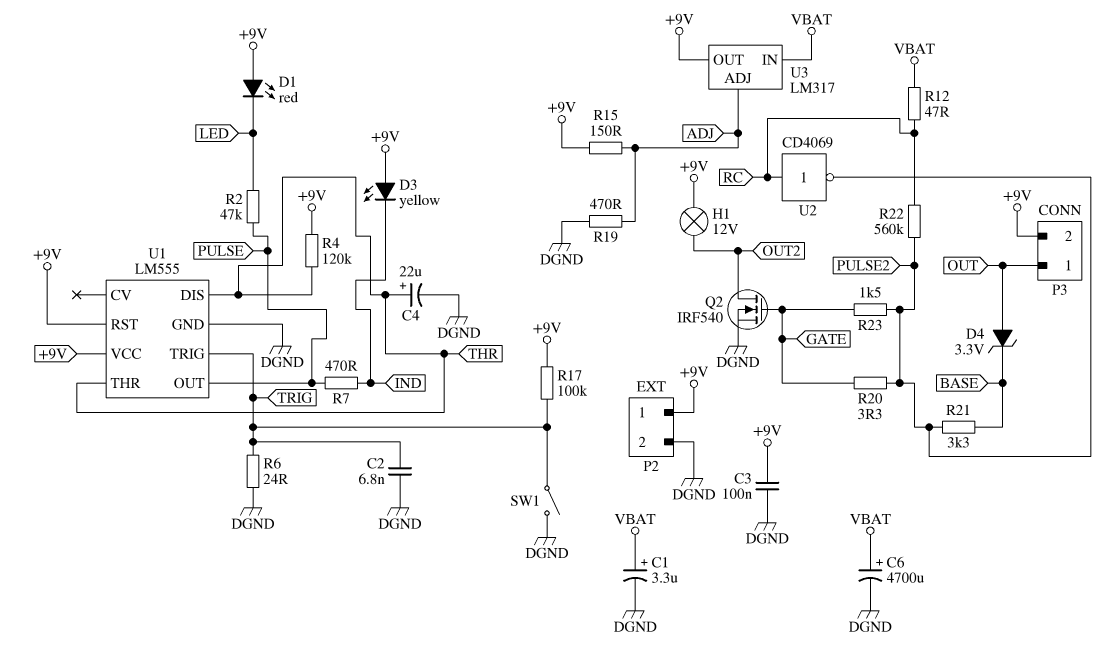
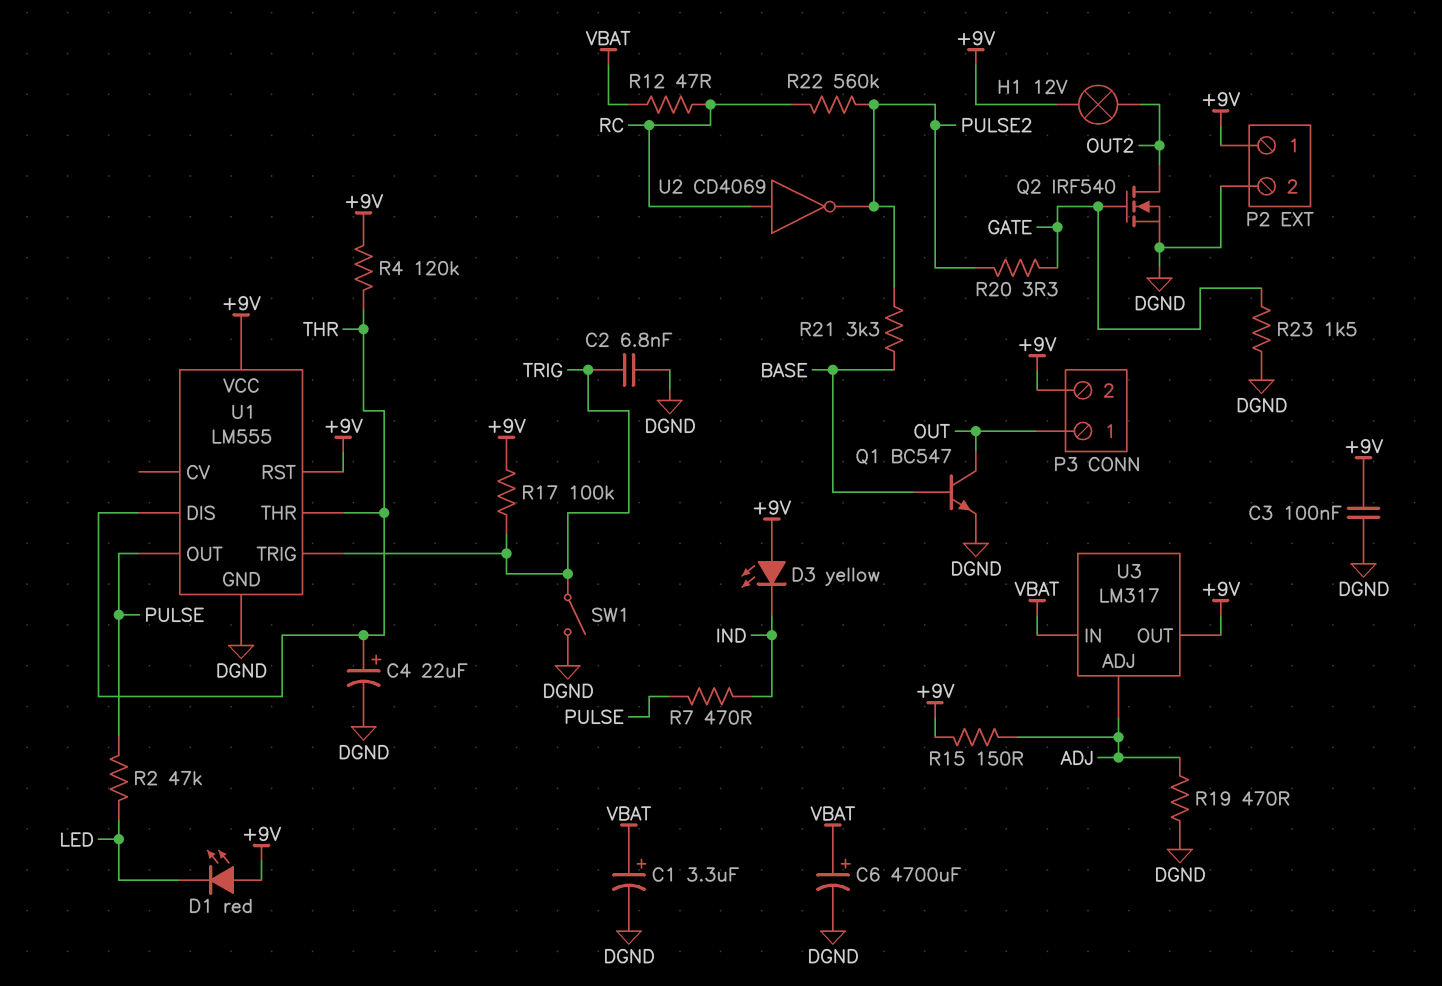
D4: zener 3.3V (A OUT, K BASE) -> none
Q1: none -> NPN BC547 (B BASE, C OUT, E DGND)
R6: 24 (DGND, TRIG) -> none
R23: 1.5k (GATE, PULSE2) -> 1.5k (DGND, GATE)

